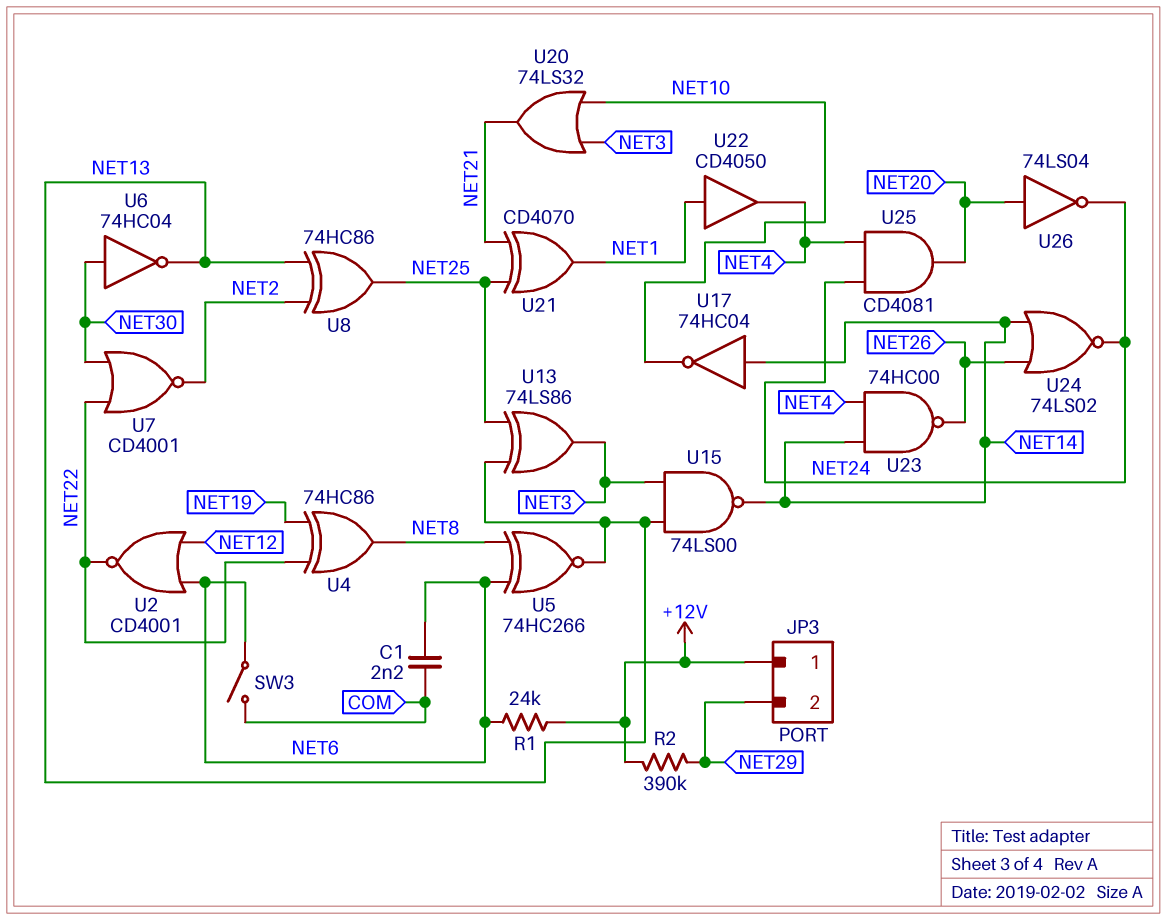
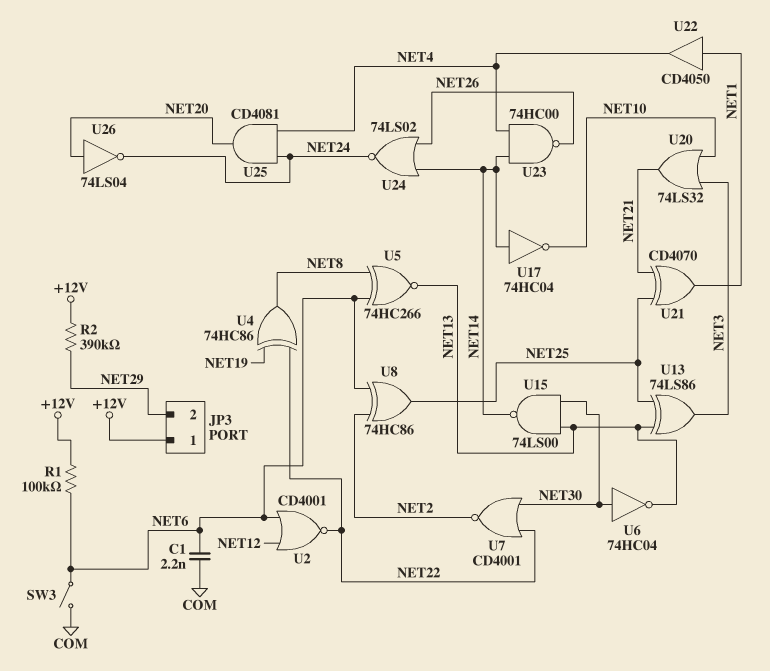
R1: 24k (+12V, NET6) -> 100k (+12V, NET6)
U8: XOR 74HC86 (in NET2, in NET13, out NET25) -> XOR 74HC86 (in NET2, in NET6, out NET25)
U15: NAND 74LS00 (in NET3, in NET13, out NET14) -> NAND 74LS00 (in NET13, in NET30, out NET14)

